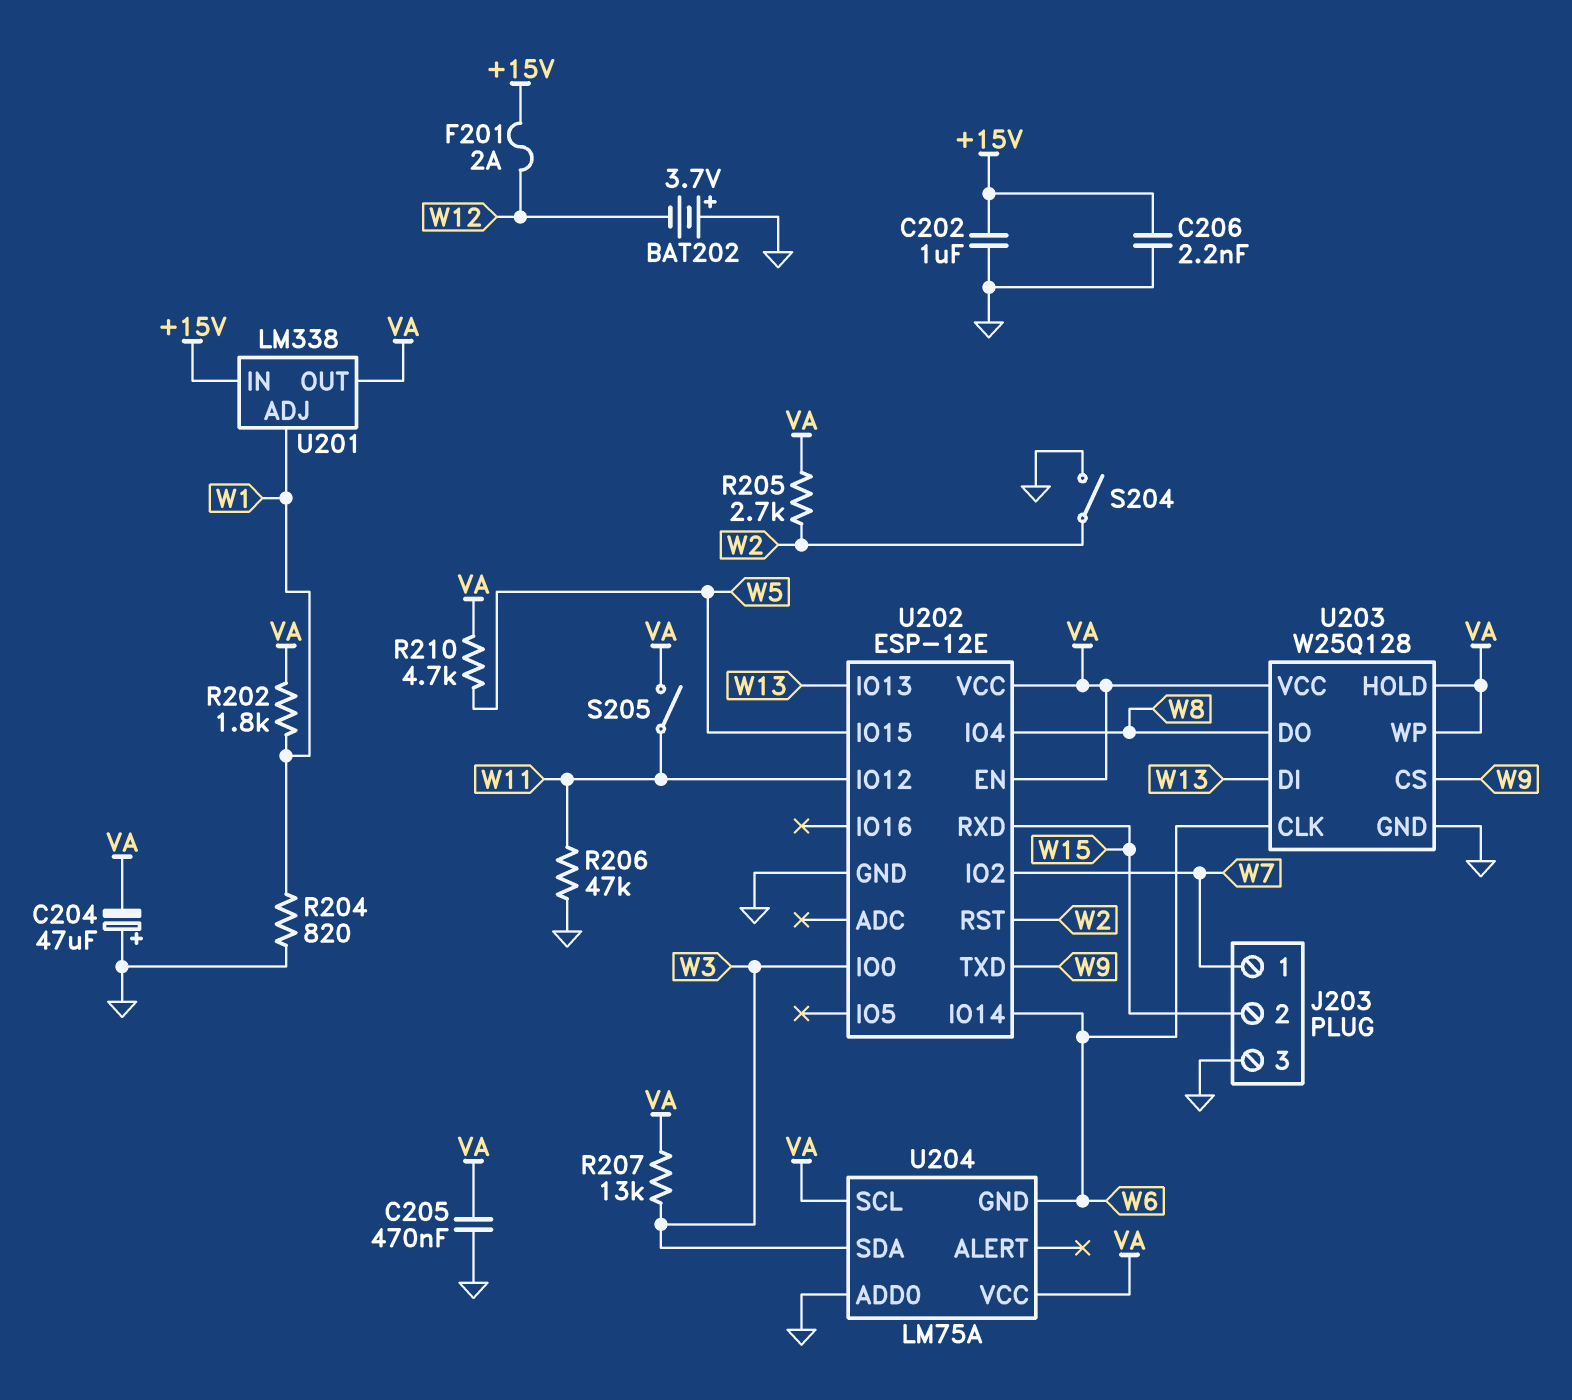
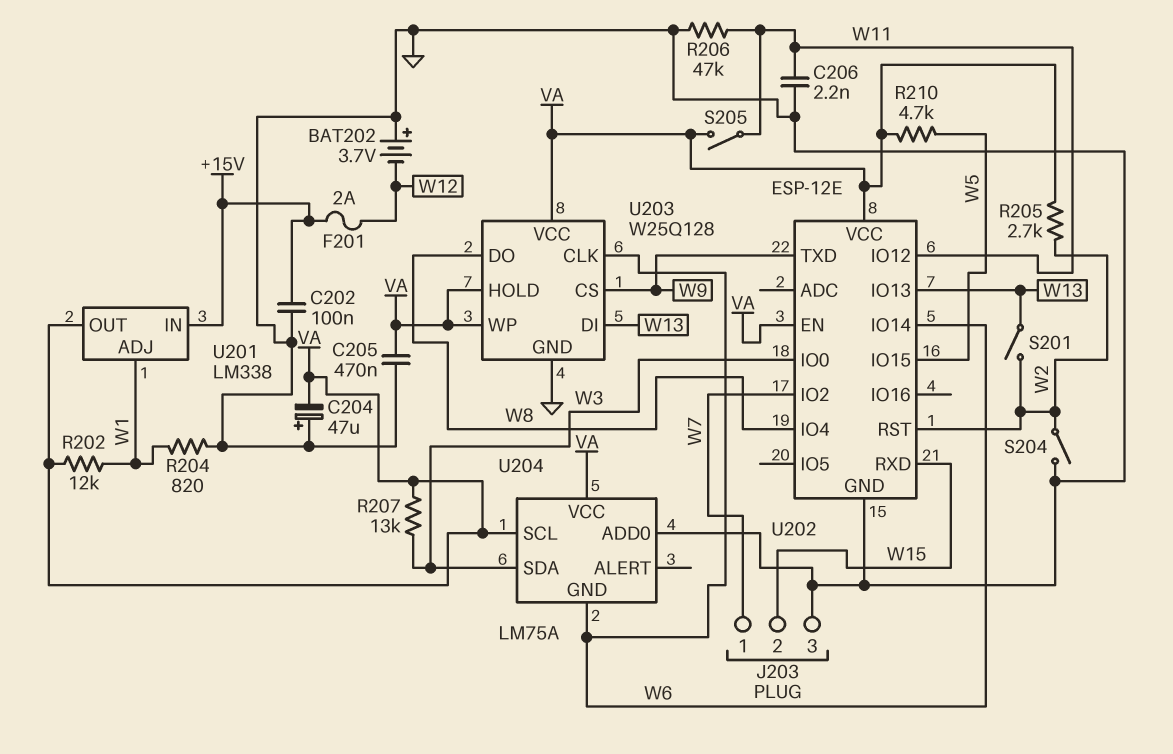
C202: 1uF (+15V, GND) -> 100nF (+15V, GND)
C206: 2.2nF (+15V, GND) -> 2.2nF (GND, W11)
R202: 1.8k (VA, W1) -> 12k (VA, W1)
S201: none -> switch (W2, W13)

